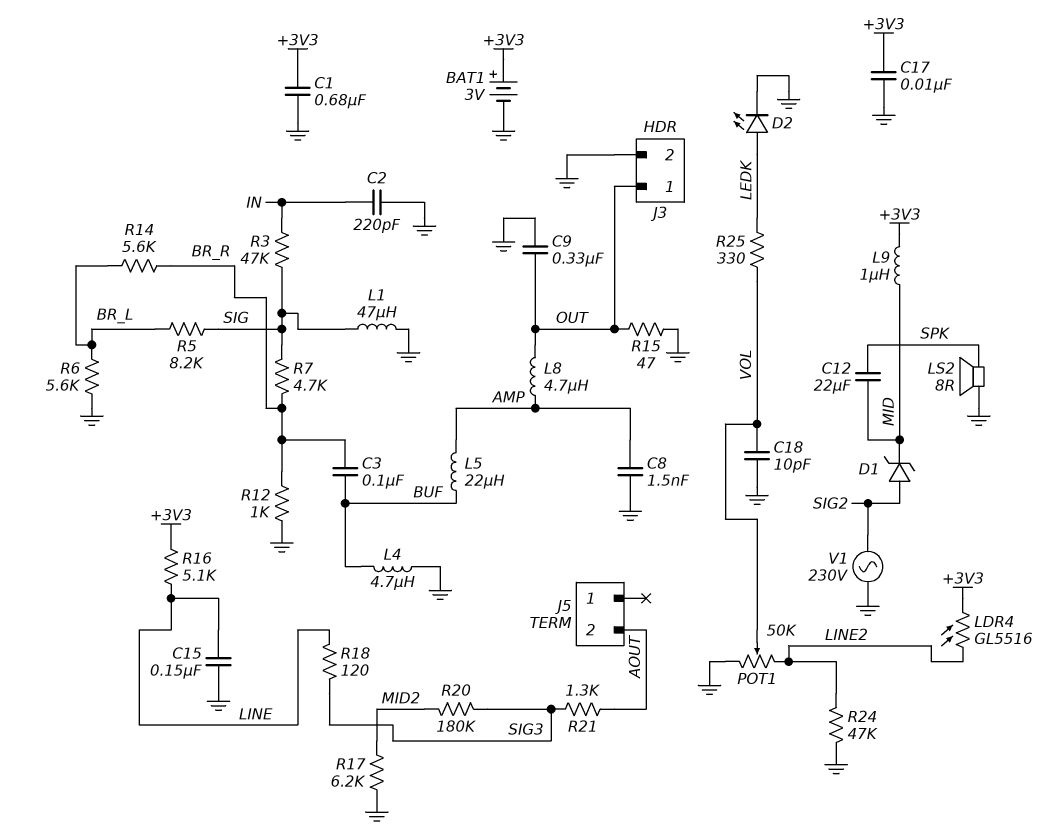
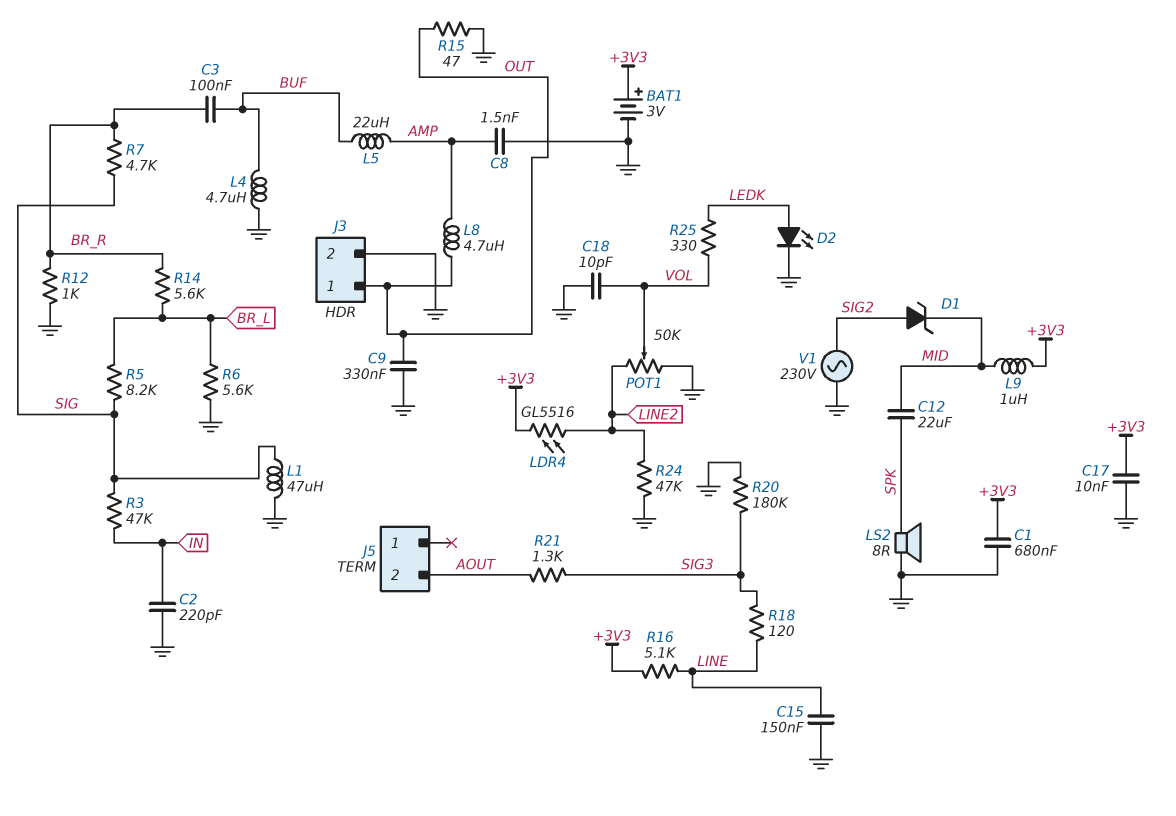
R17: 6.2k (GND, MID2) -> none
R20: 180k (MID2, SIG3) -> 180k (GND, SIG3)

